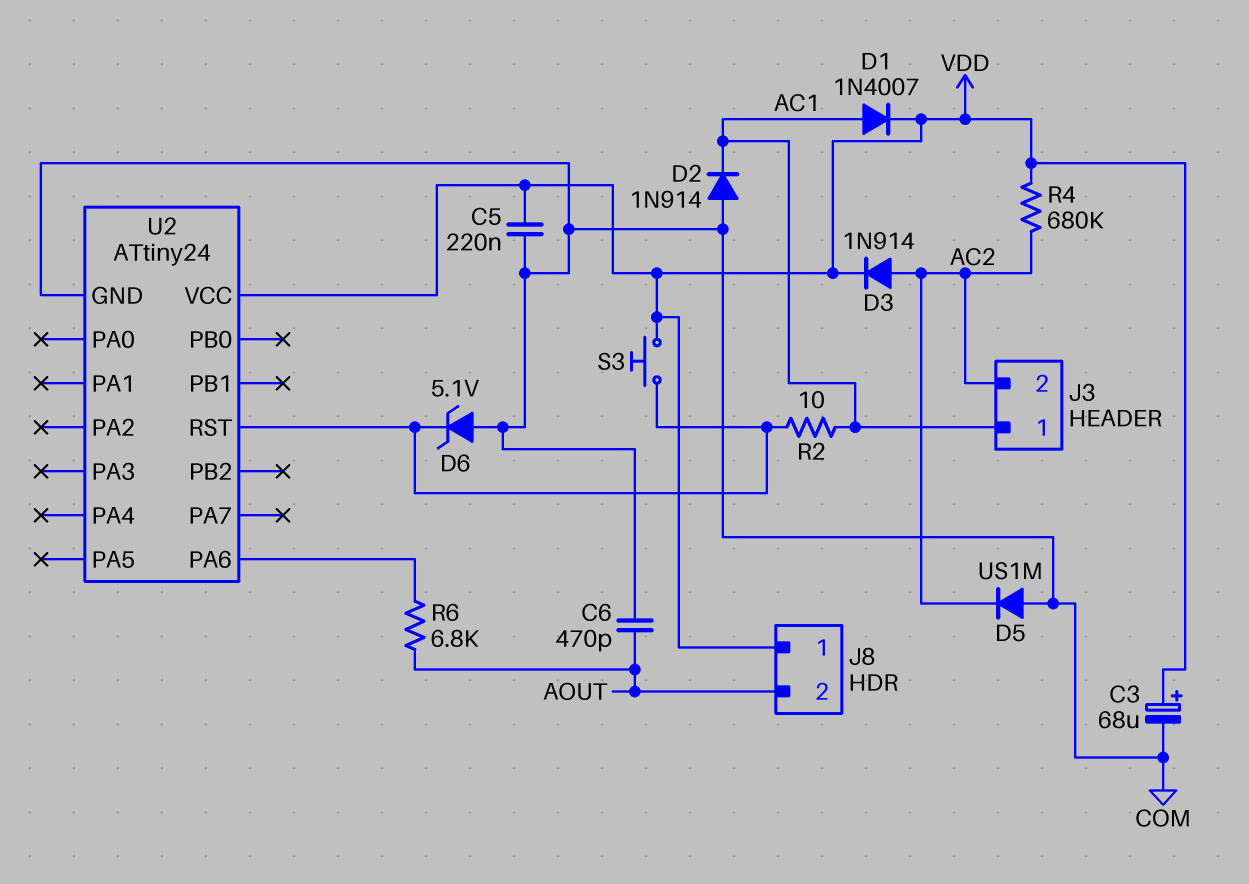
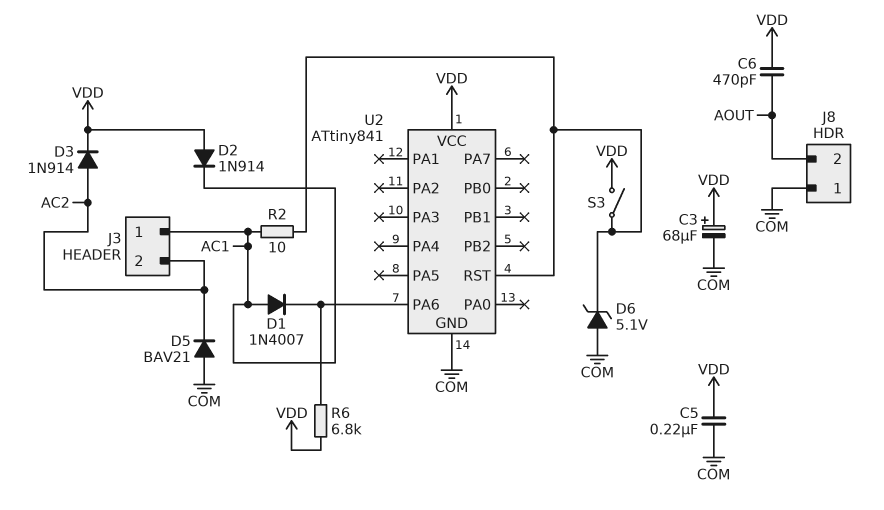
C6: 470pF (AOUT, COM) -> 470pF (AOUT, VDD)
D1: diode 1N4007 (A AC1, K VDD) -> diode 1N4007 (A AC1, K U2/PA6)
D2: diode 1N914 (A COM, K AC1) -> diode 1N914 (A VDD, K AC1)
D5: diode US1M (A COM, K AC2) -> diode BAV21 (A COM, K AC2)
J8 pin 1: VDD -> COM
R4: 680k (AC2, VDD) -> none
R6: 6.8k (AOUT, U2/PA6) -> 6.8k (U2/PA6, VDD)
S3: button (U2/RST, VDD) -> switch (U2/RST, VDD)
U2: ATtiny24 -> ATtiny841

